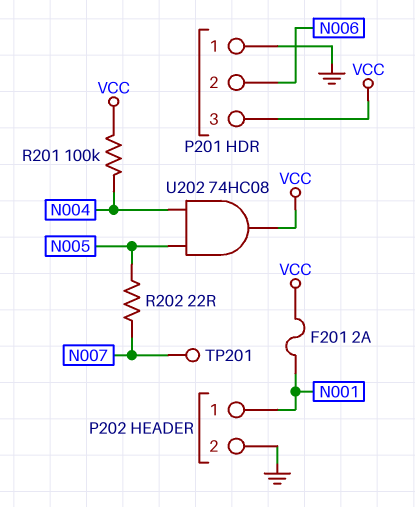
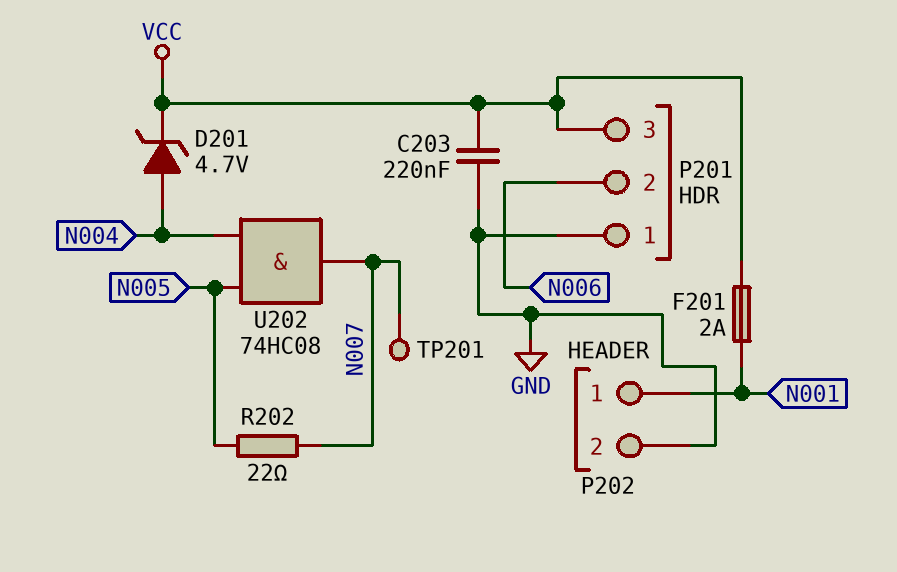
C203: none -> 220nF (GND, VCC)
D201: none -> zener 4.7V (A N004, K VCC)
R201: 100k (N004, VCC) -> none
U202: AND 74HC08 (in N004, in N005, out VCC) -> AND 74HC08 (in N004, in N005, out N007)

